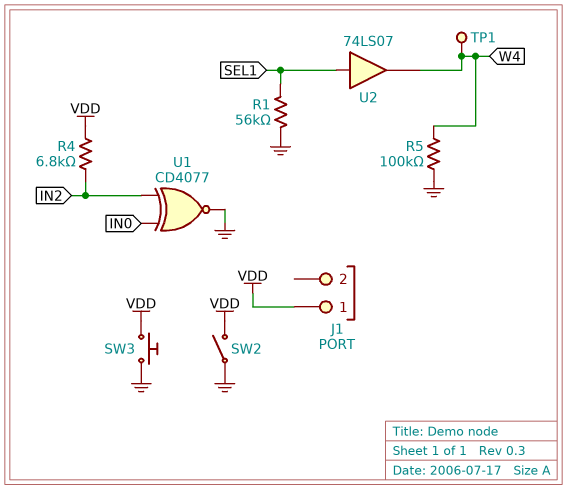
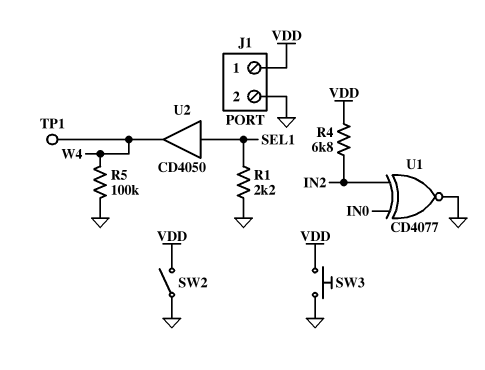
J1 pin 2: none -> GND
R1: 56k (GND, SEL1) -> 2.2k (GND, SEL1)
U2: buffer 74LS07 (in SEL1, out W4) -> buffer CD4050 (in SEL1, out W4)

